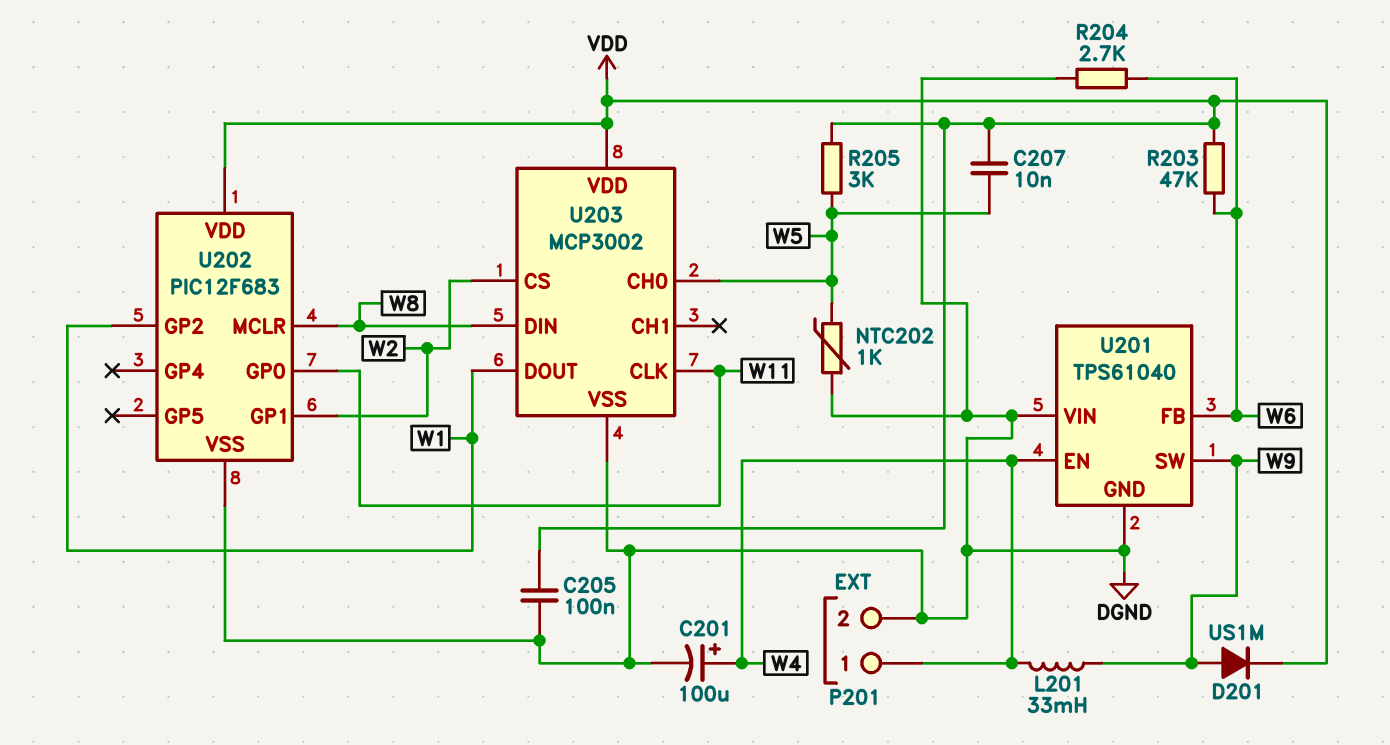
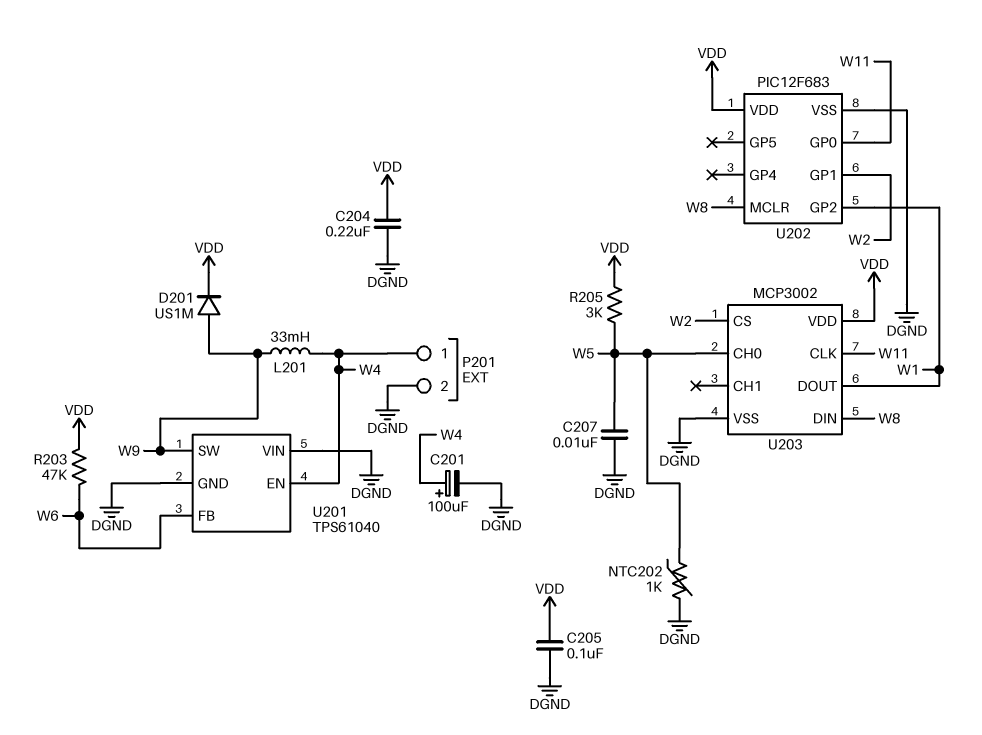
C204: none -> 220nF (DGND, VDD)
C207: 10nF (VDD, W5) -> 10nF (DGND, W5)
R204: 2.7k (DGND, W6) -> none

